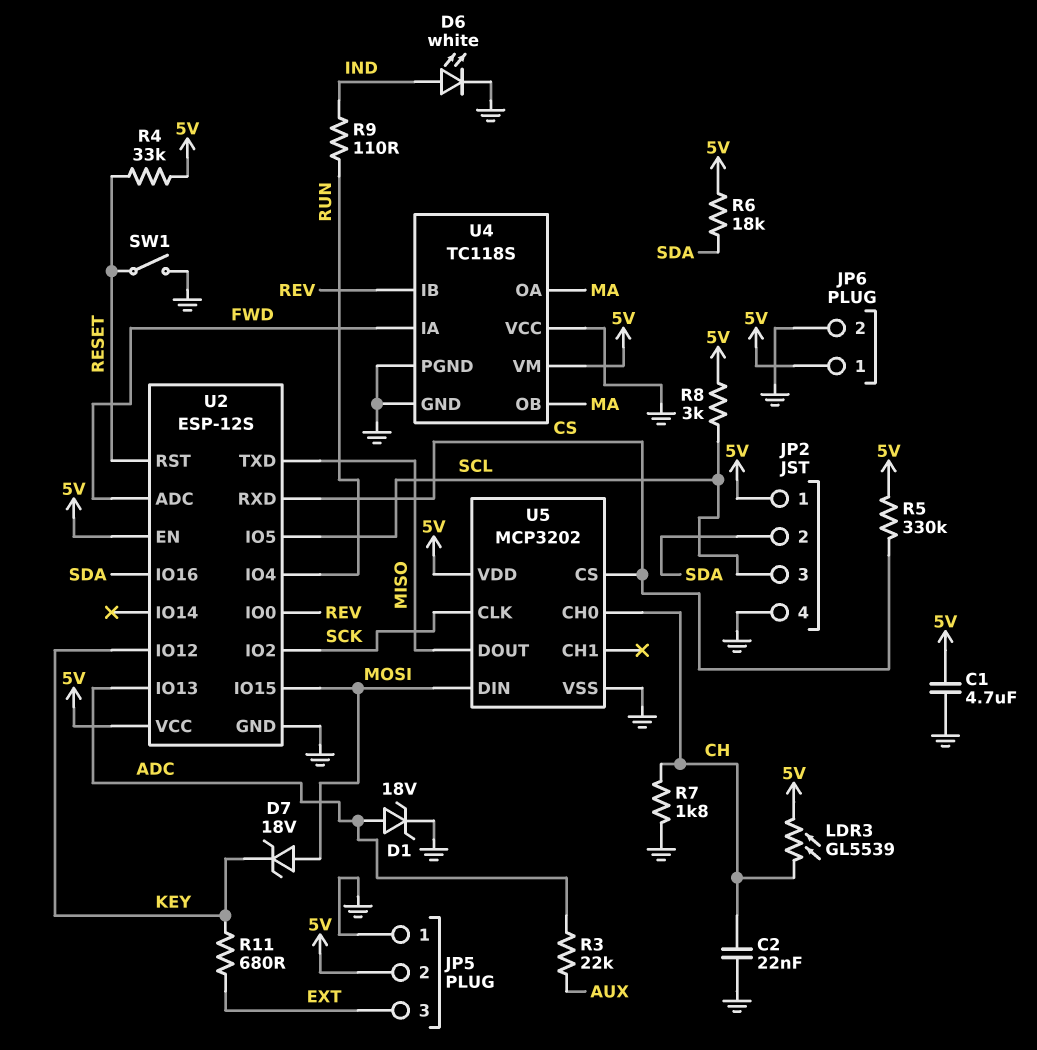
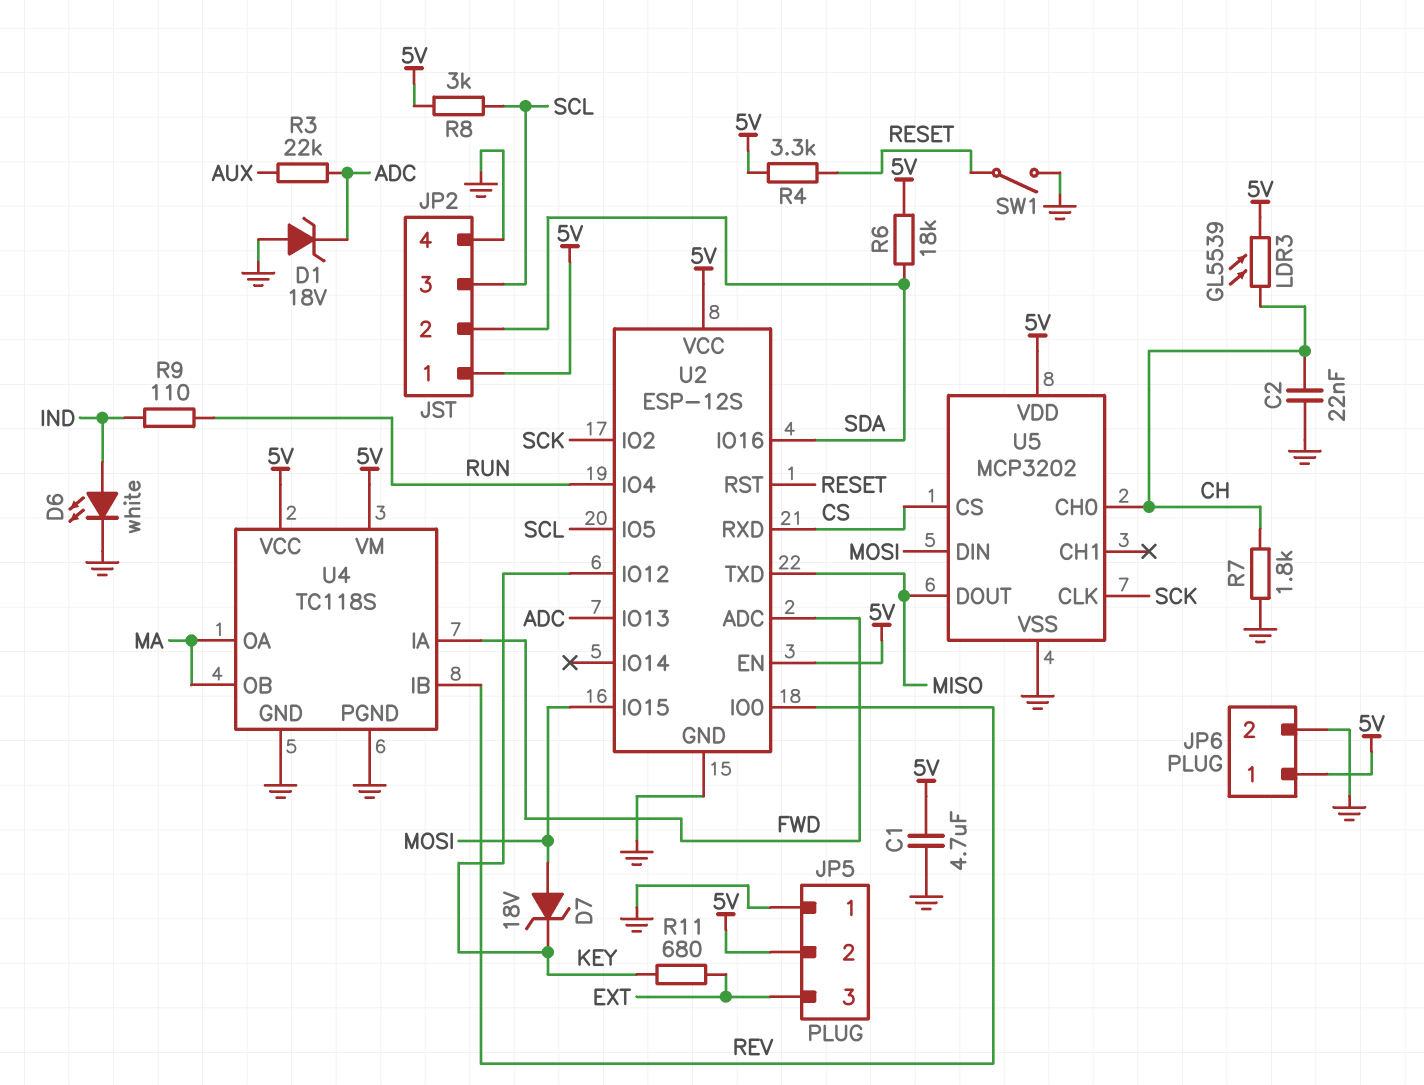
D1: zener 18V (A ADC, K GND) -> zener 18V (A GND, K ADC)
R4: 33k (5V, RESET) -> 3.3k (5V, RESET)
R5: 330k (5V, CS) -> none
U4 pin VCC: GND -> 5V

